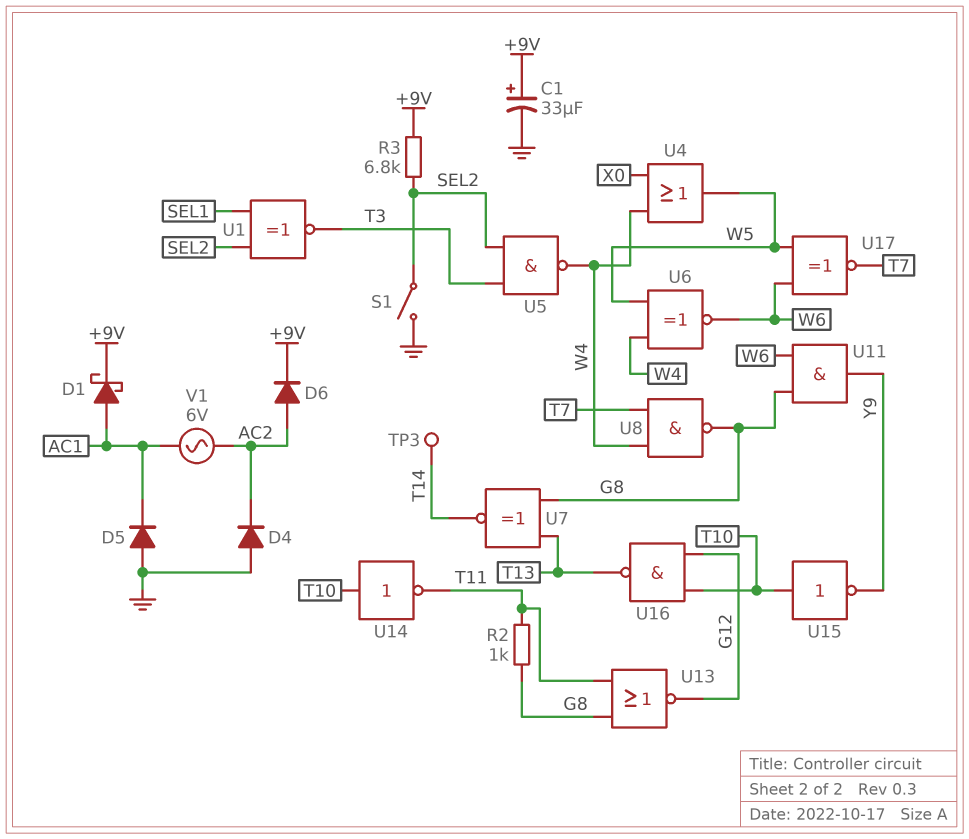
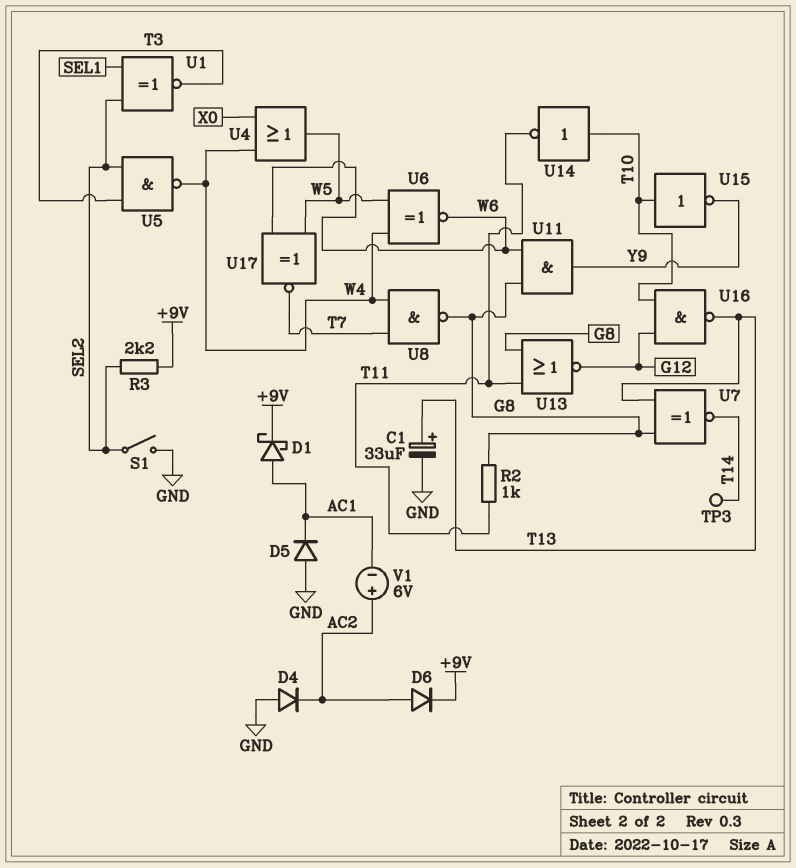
C1: 33uF (plus +9V, minus GND) -> 33uF (plus T13, minus GND)
R3: 6.8k (+9V, SEL2) -> 2.2k (+9V, SEL2)
V1: AC 6V (AC1, AC2) -> 6V (plus AC2, minus AC1)

